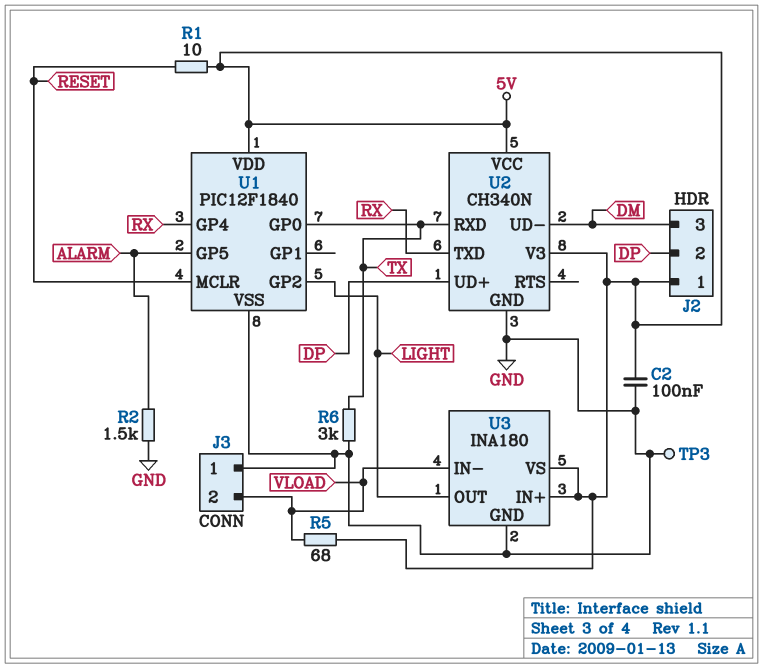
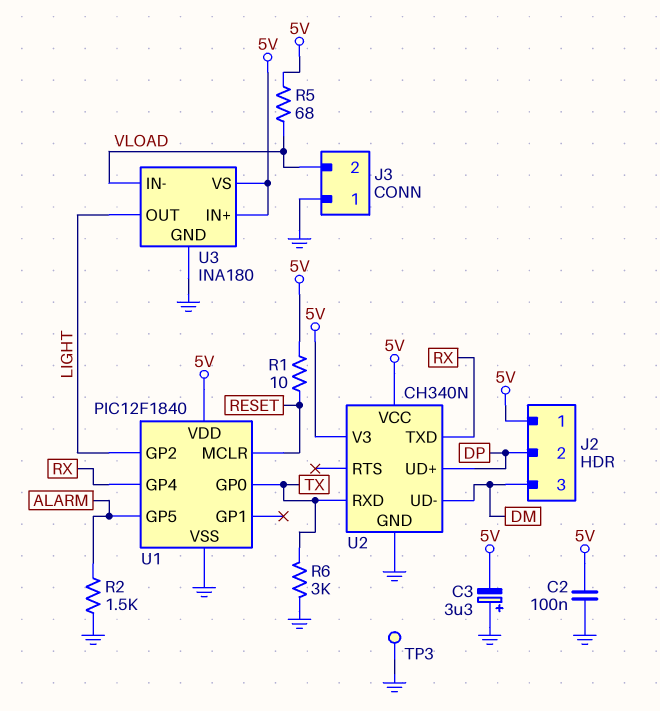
C3: none -> 3.3uF (plus GND, minus 5V)

